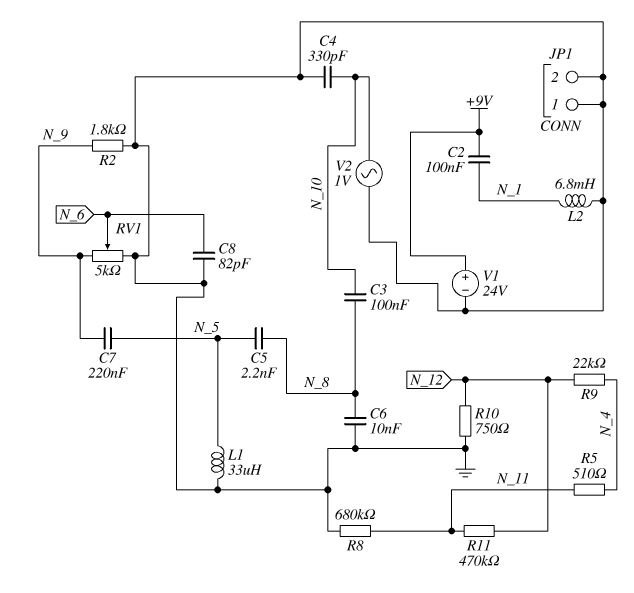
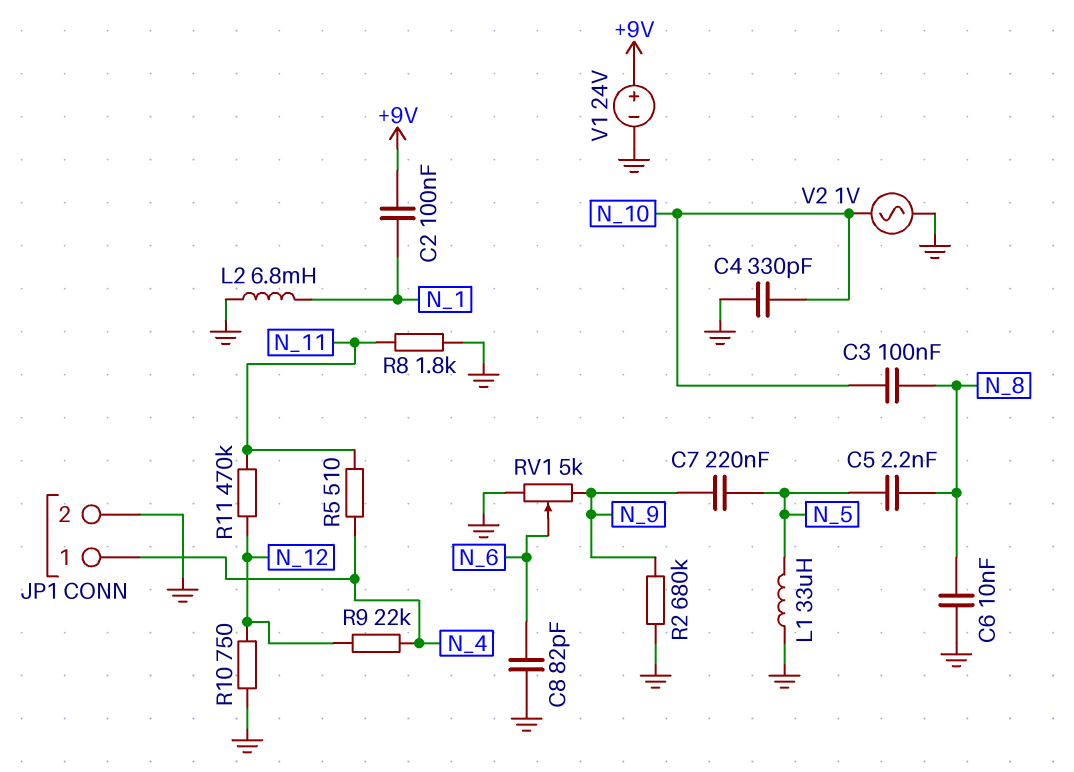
JP1 pin 1: GND -> N_4
R2: 1.8k (GND, N_9) -> 680k (GND, N_9)
R8: 680k (GND, N_11) -> 1.8k (GND, N_11)

